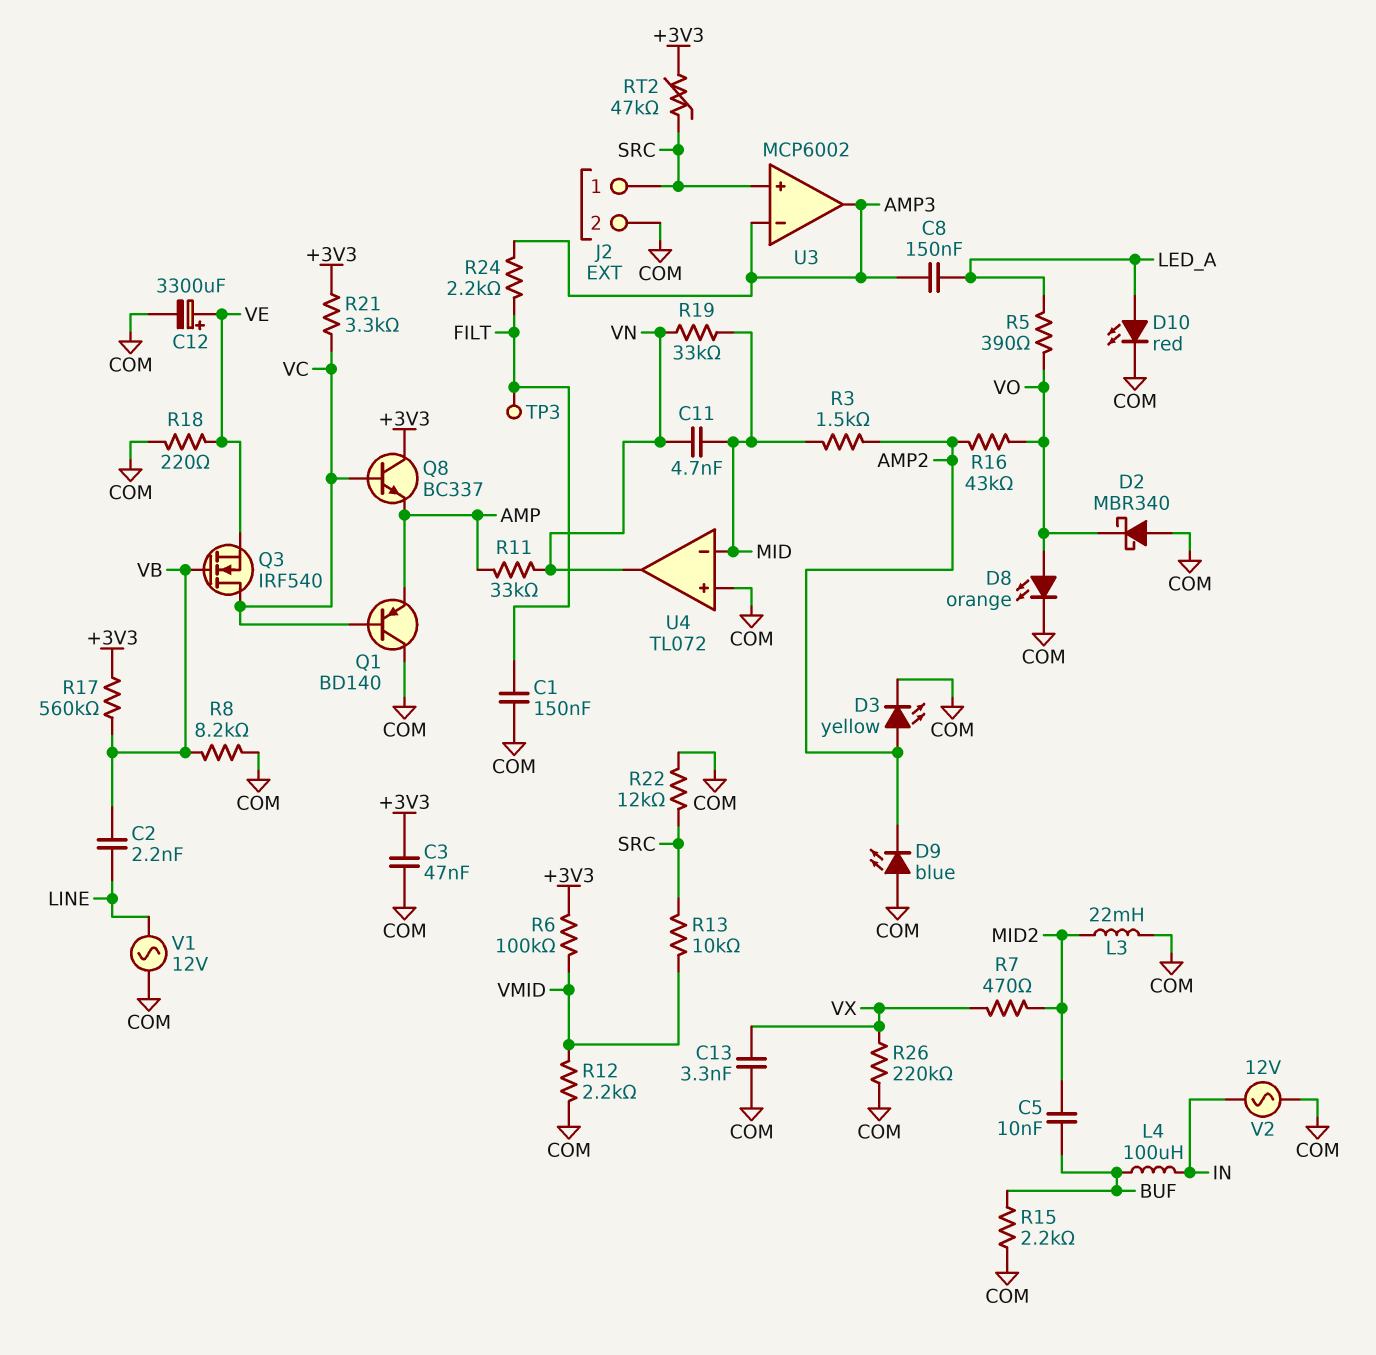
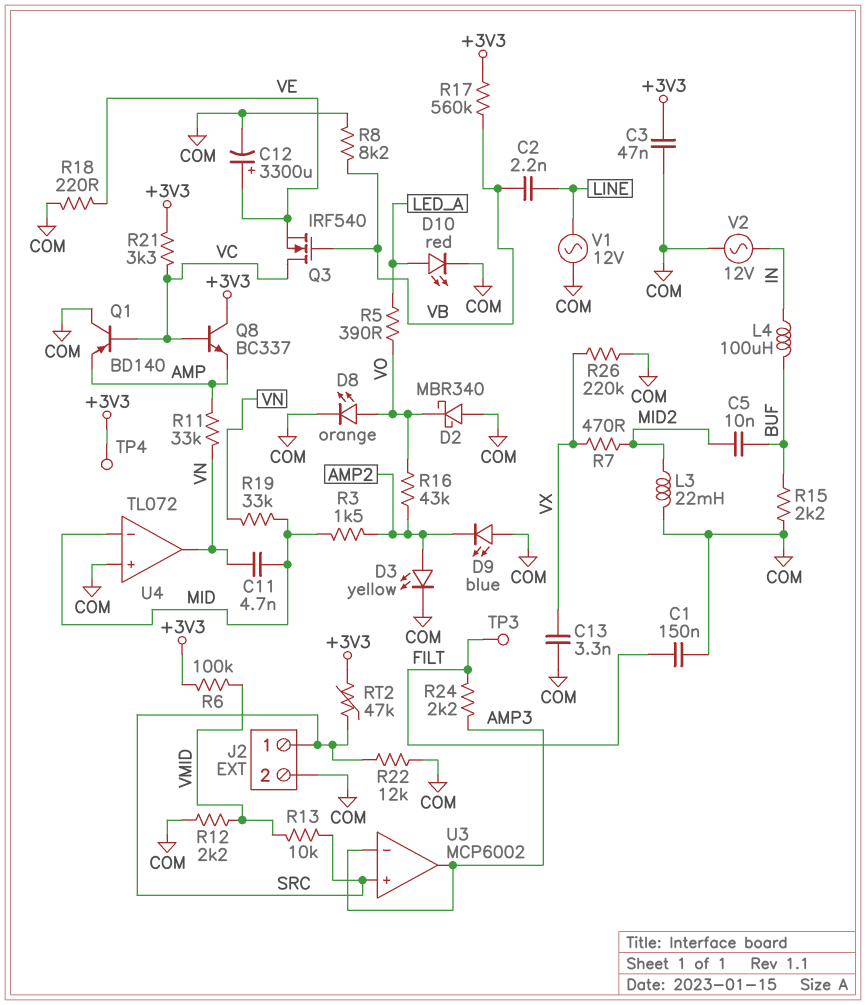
C8: 150nF (AMP3, LED_A) -> none
TP4: none -> test point (+3V3)

